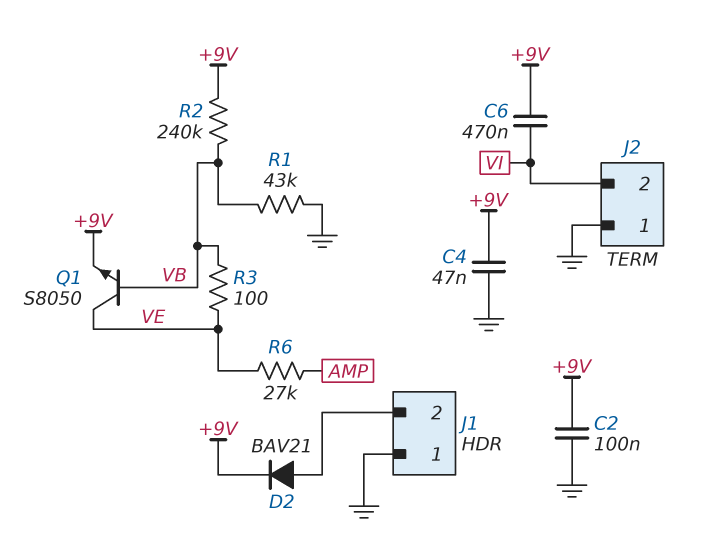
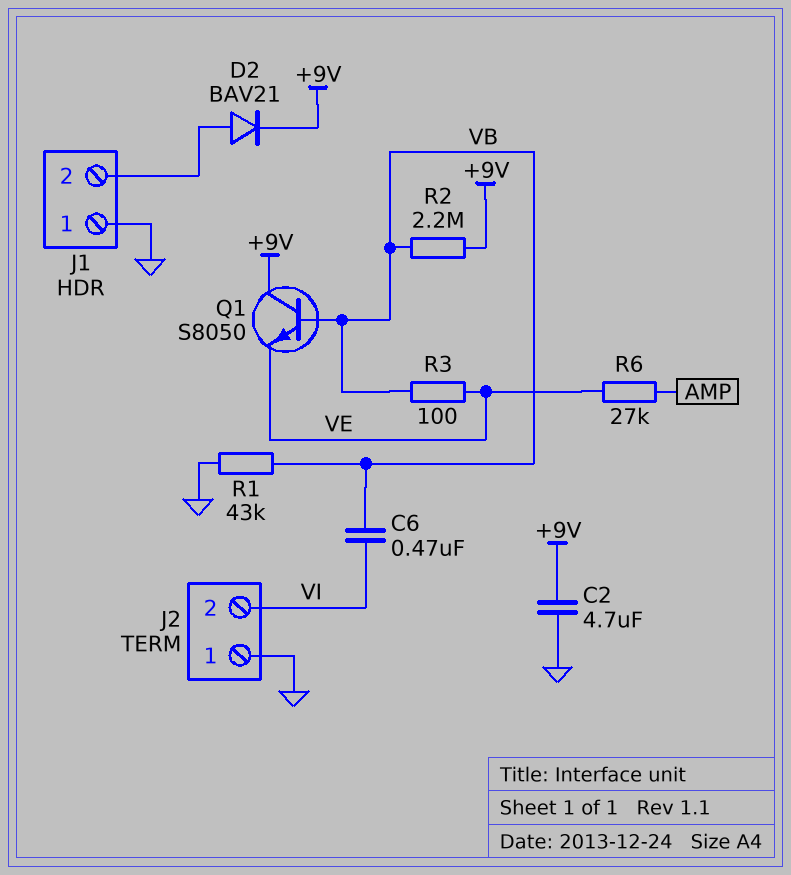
C2: 100nF (+9V, GND) -> 4.7uF (+9V, GND)
C4: 47nF (+9V, GND) -> none
C6: 470nF (+9V, VI) -> 470nF (VB, VI)
Q1: NPN S8050 (B VB, C VE, E +9V) -> NPN S8050 (B VB, C +9V, E VE)
R2: 240k (+9V, VB) -> 2.2M (+9V, VB)

